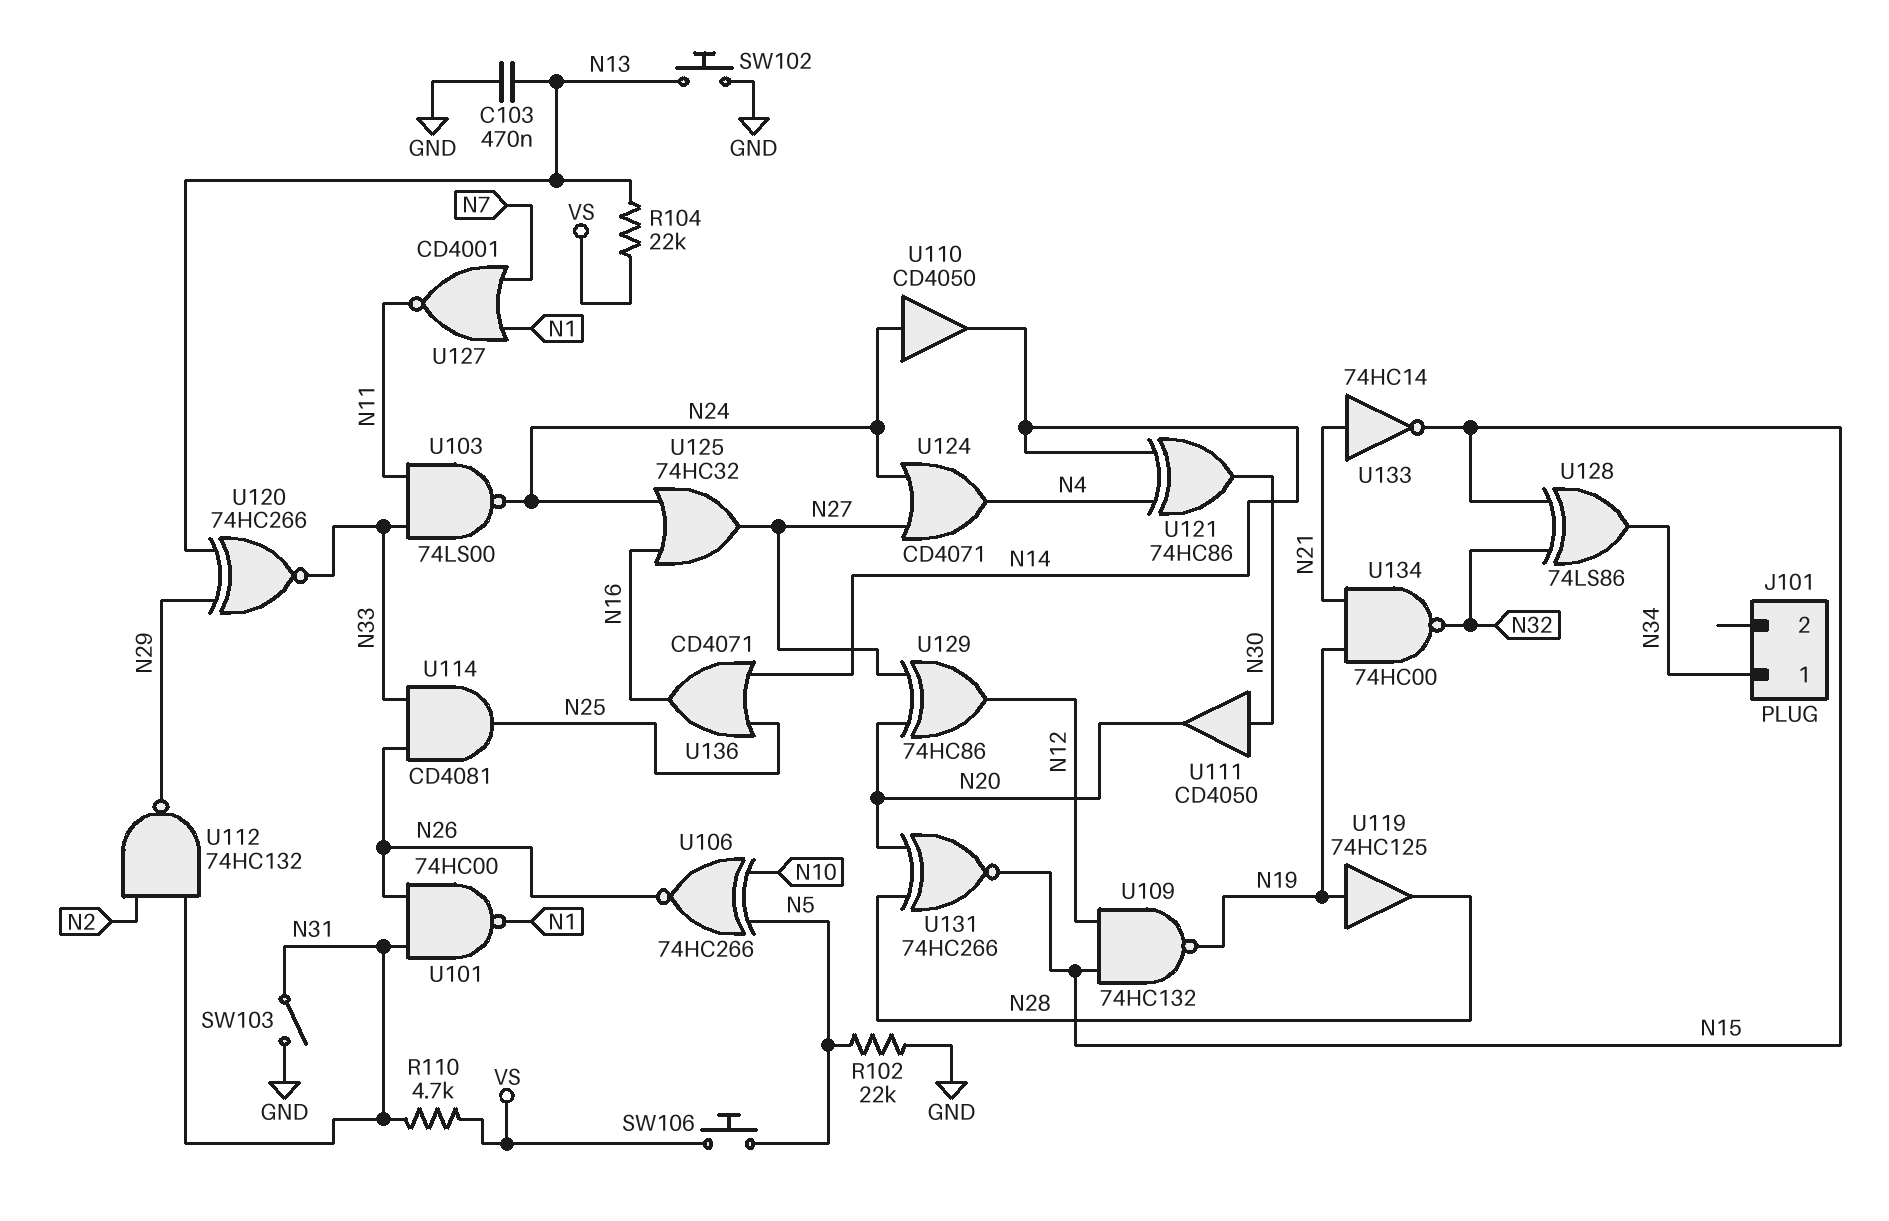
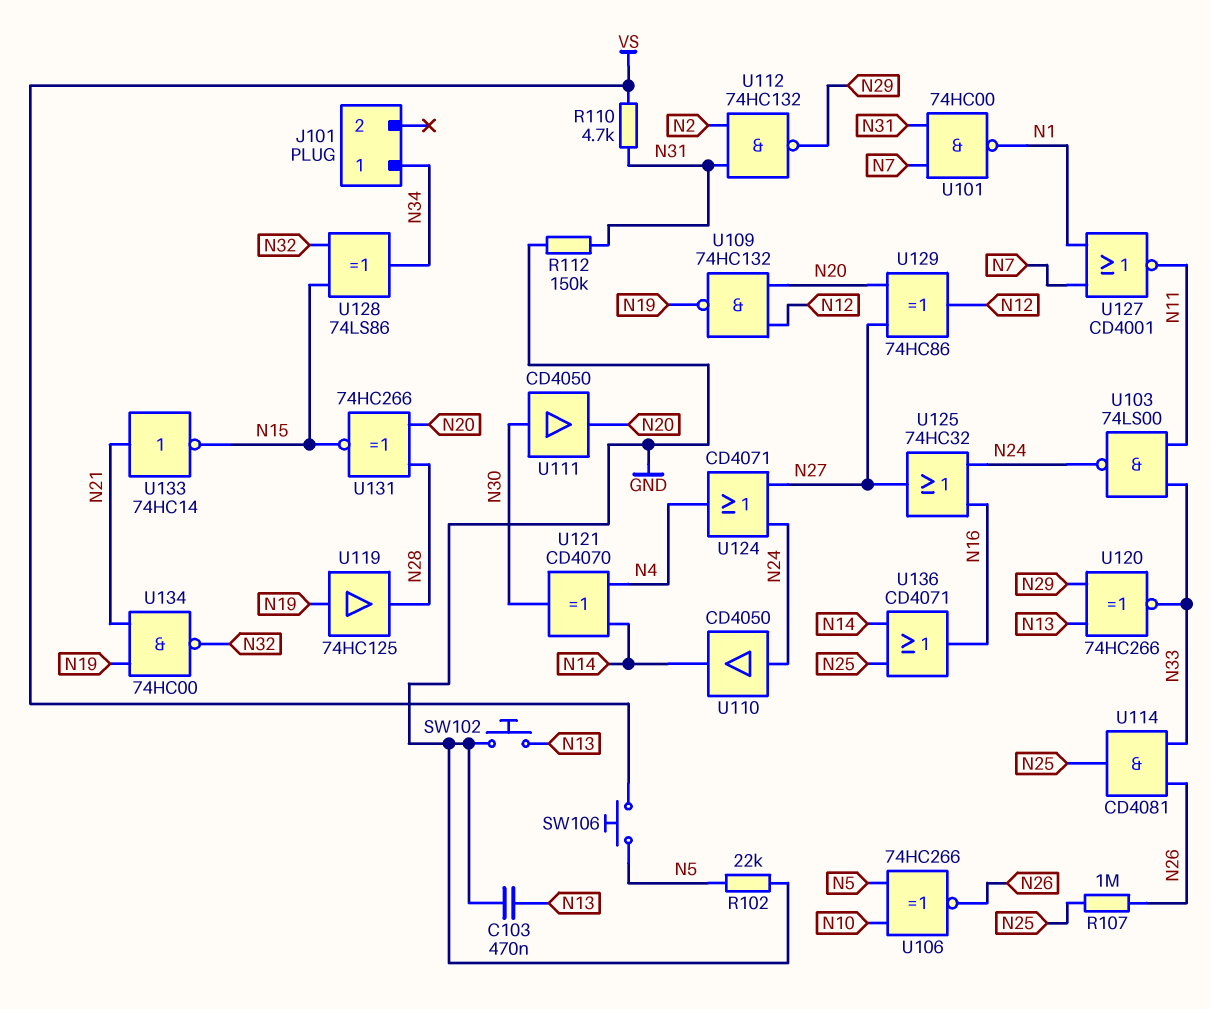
R104: 22k (N13, VS) -> none
R107: none -> 1M (N25, N26)
R112: none -> 150k (GND, N31)
SW103: switch (GND, N31) -> none
U101: NAND 74HC00 (in N26, in N31, out N1) -> NAND 74HC00 (in N7, in N31, out N1)
U109: NAND 74HC132 (in N12, in N15, out N19) -> NAND 74HC132 (in N12, in N20, out N19)
U121: XOR 74HC86 (in N4, in N14, out N30) -> XOR CD4070 (in N4, in N14, out N30)

